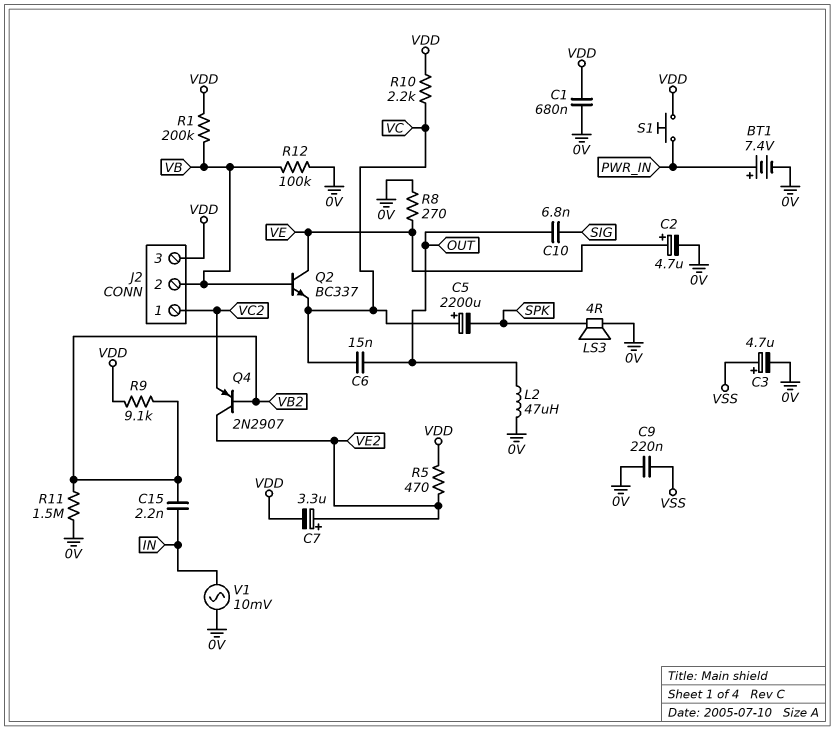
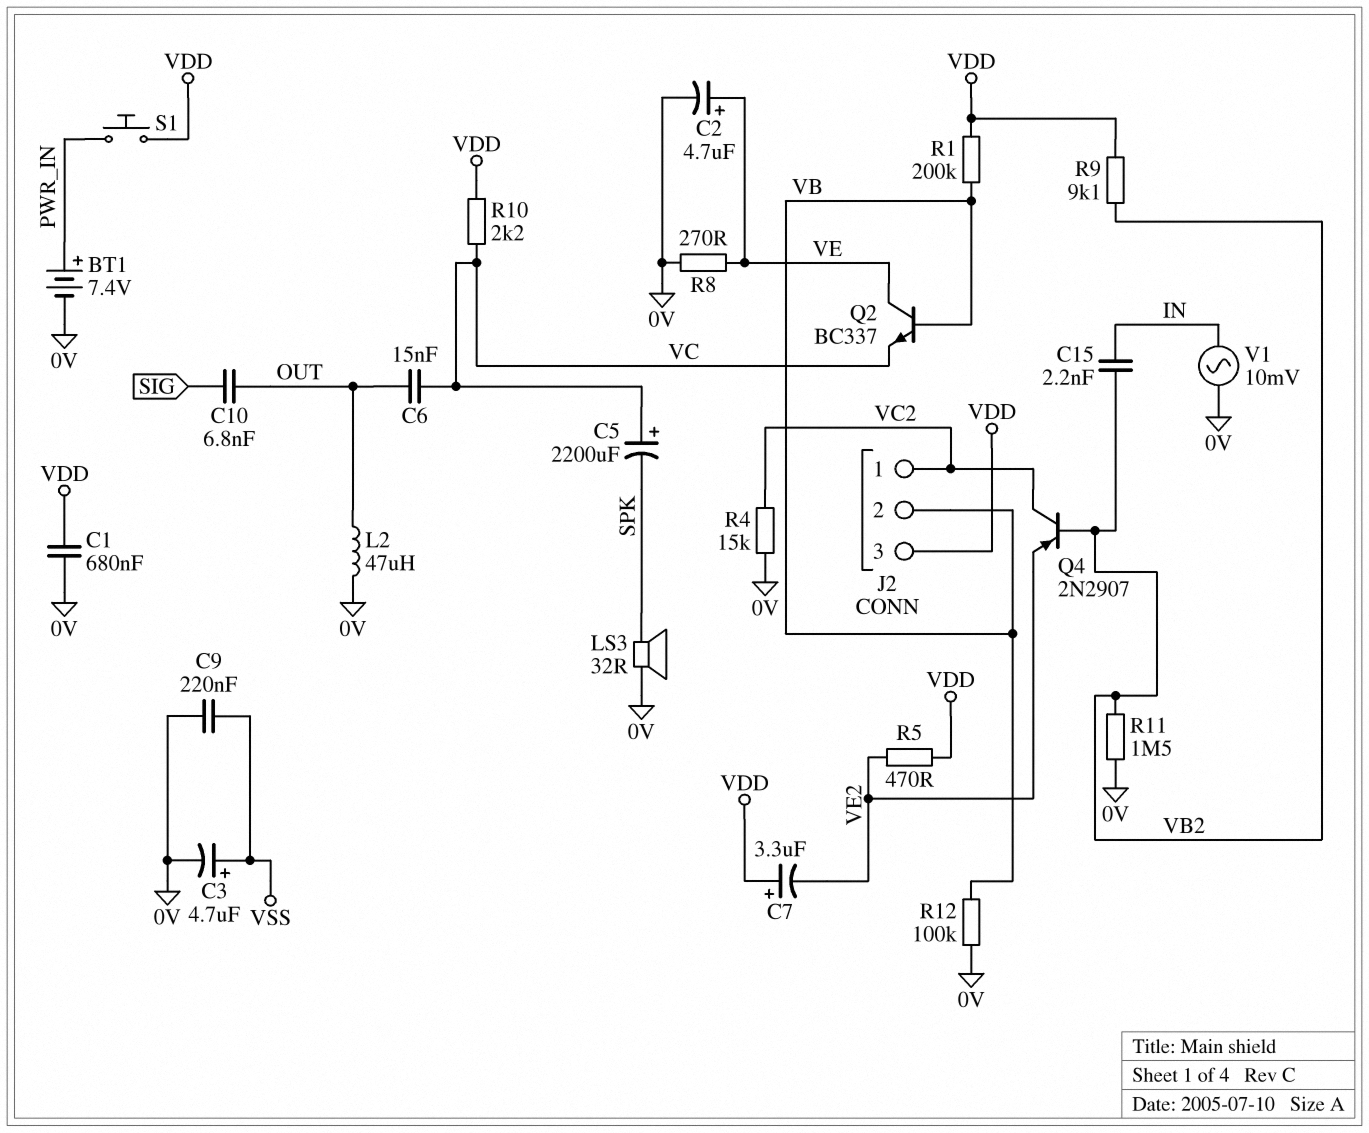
C7: 3.3uF (plus VE2, minus VDD) -> 3.3uF (plus VDD, minus VE2)
LS3: speaker 4R (0V, SPK) -> speaker 32R (0V, SPK)
Q4: PNP 2N2907 (B VB2, C VE2, E VC2) -> PNP 2N2907 (B VB2, C VC2, E VE2)
R4: none -> 15k (0V, VC2)

